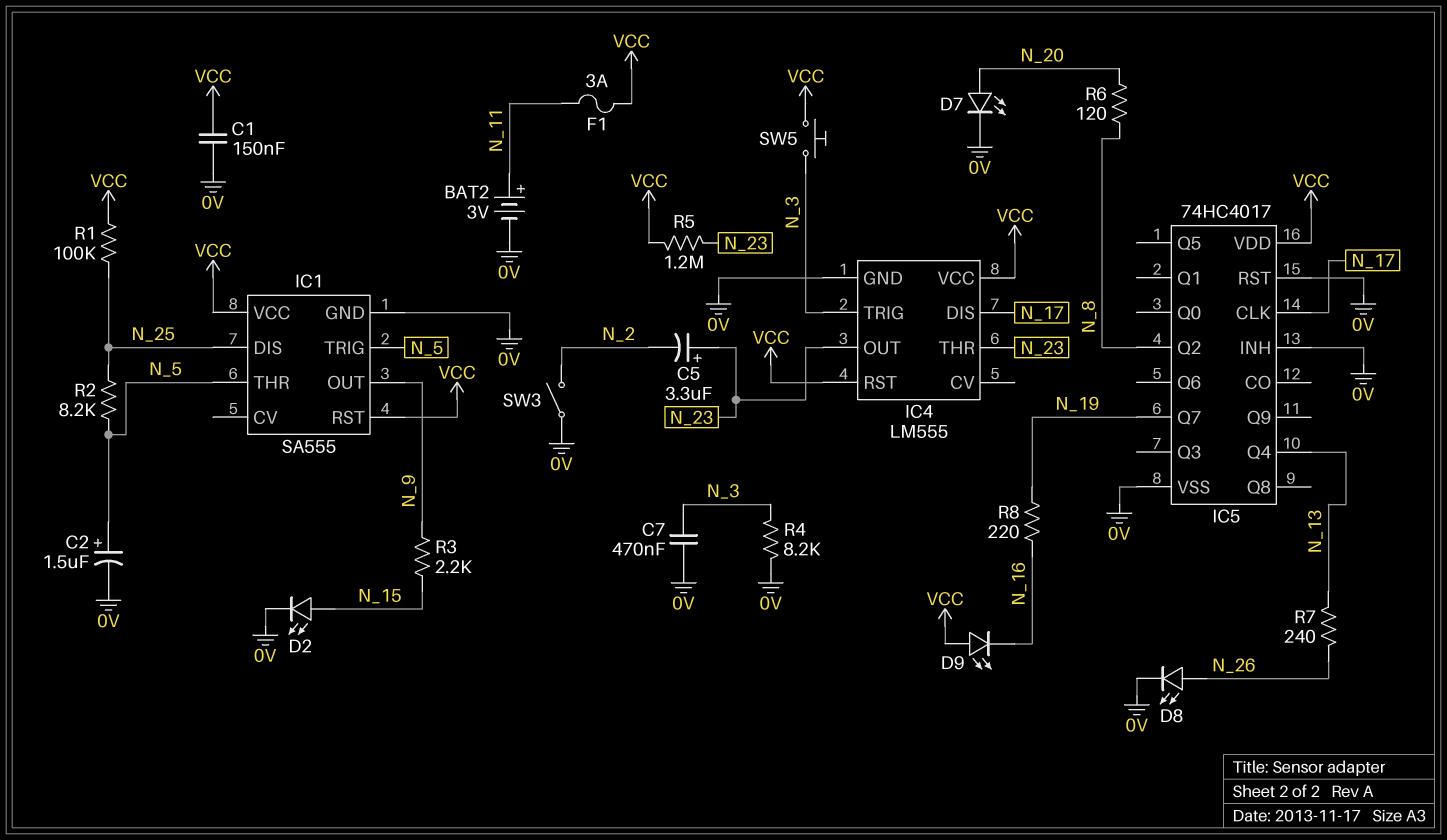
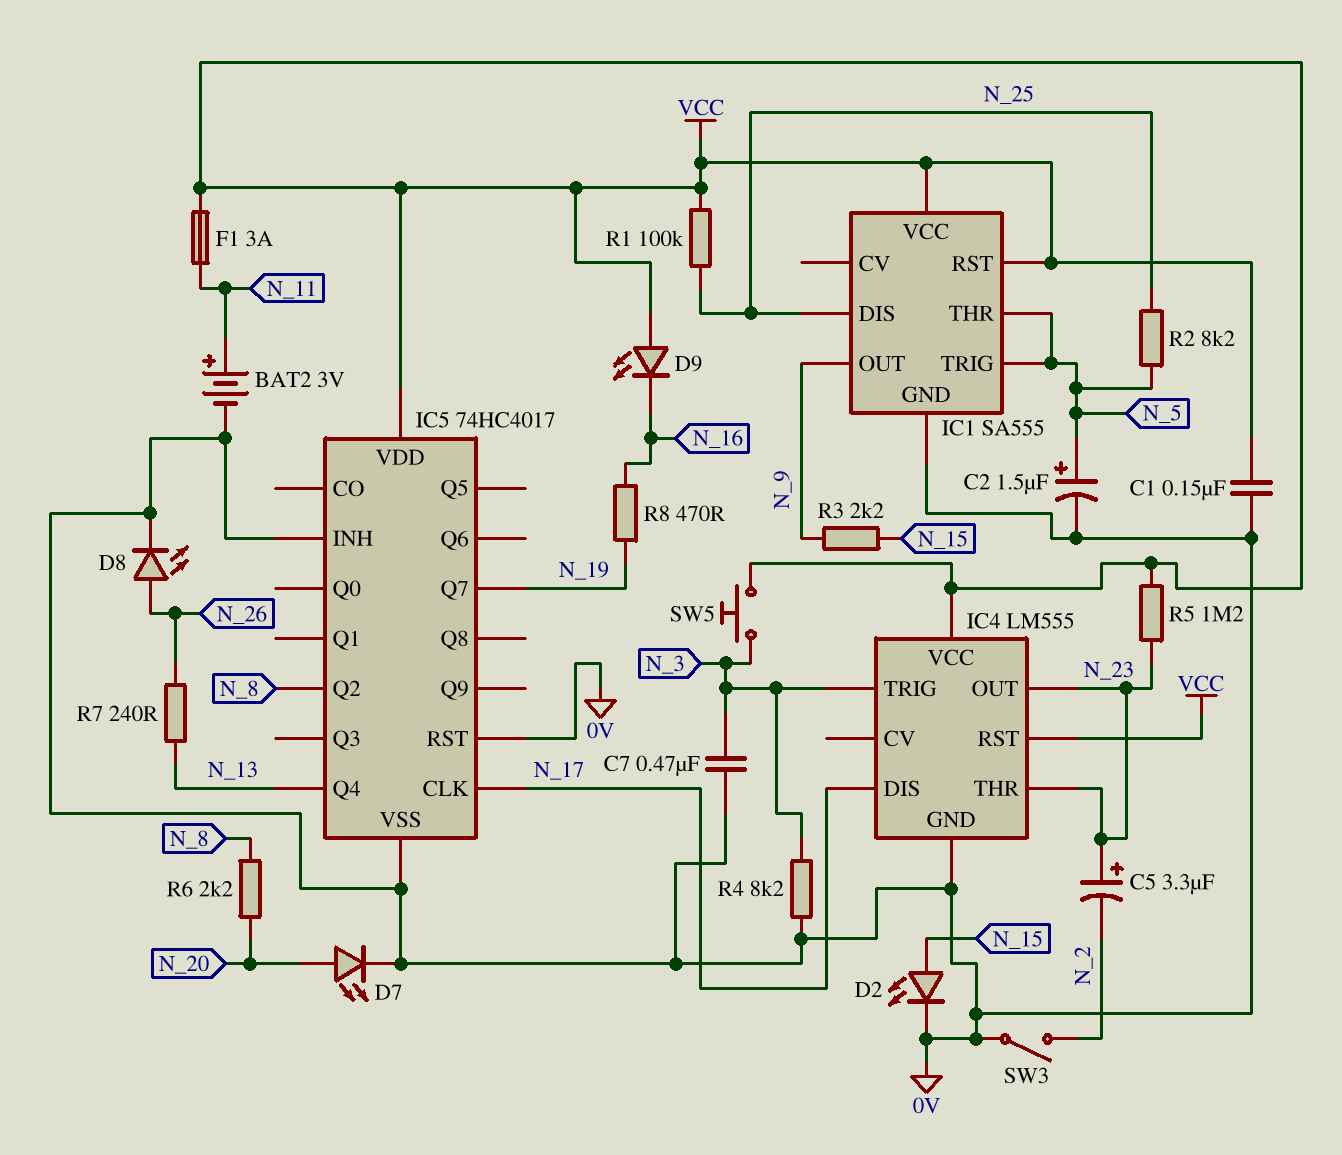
R6: 120 (N_8, N_20) -> 2.2k (N_8, N_20)
R8: 220 (N_16, N_19) -> 470 (N_16, N_19)

